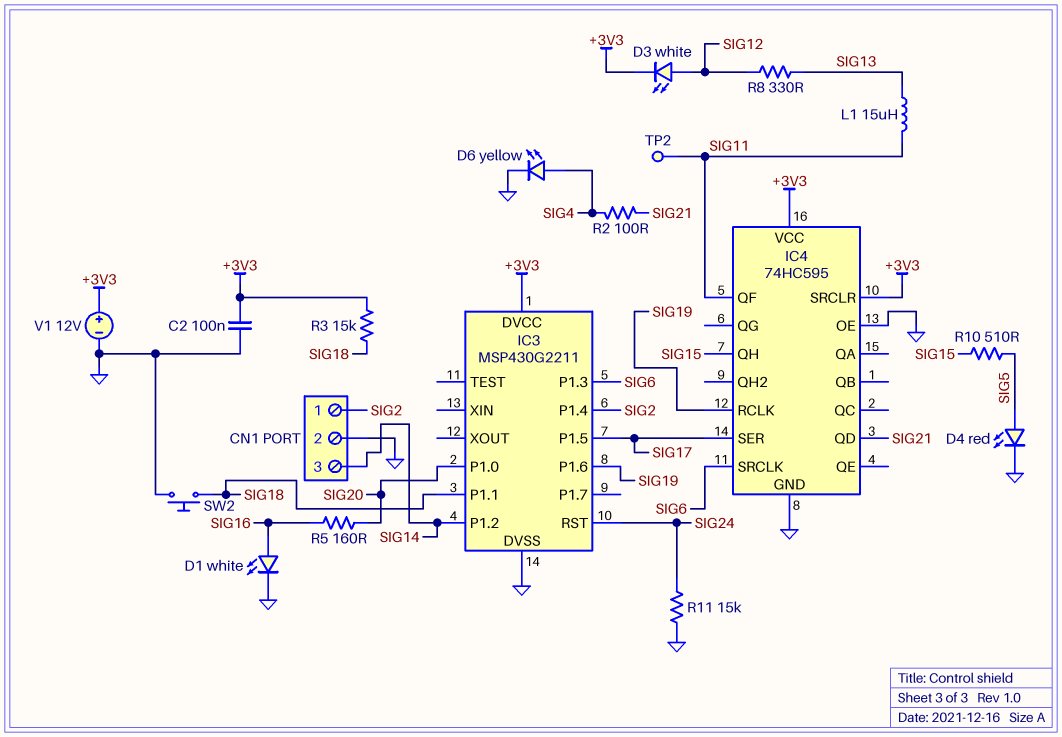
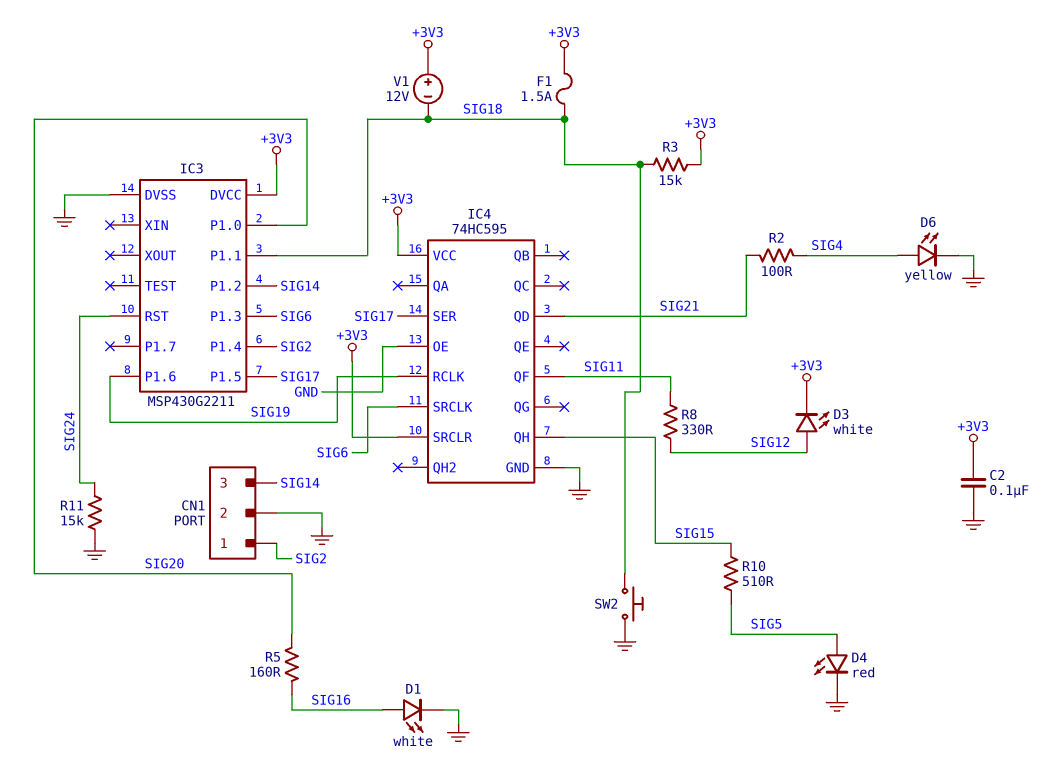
F1: none -> 1.5A (+3V3, SIG18)
L1: 15uH (SIG11, SIG13) -> none
R8: 330 (SIG12, SIG13) -> 330 (SIG11, SIG12)
TP2: test point (SIG11) -> none
V1: 12V (plus +3V3, minus GND) -> 12V (plus +3V3, minus SIG18)

